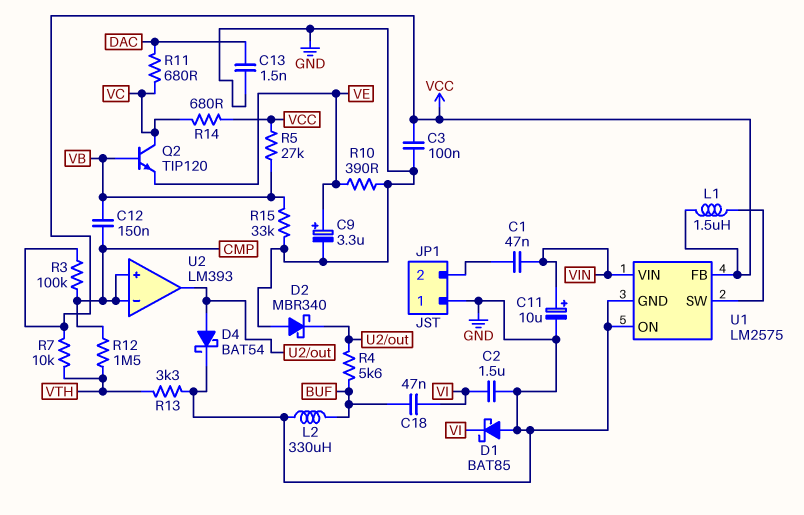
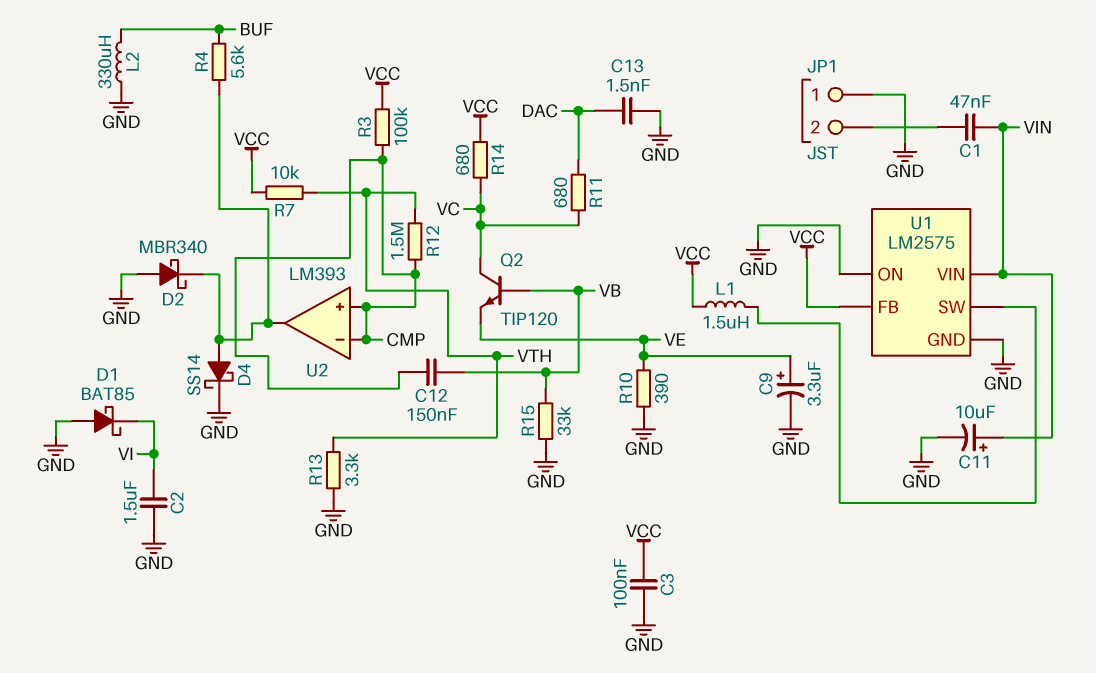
C18: 47nF (BUF, VI) -> none
D4: schottky BAT54 (A U2/out, K GND) -> schottky SS14 (A U2/out, K GND)
R5: 27k (VB, VCC) -> none

